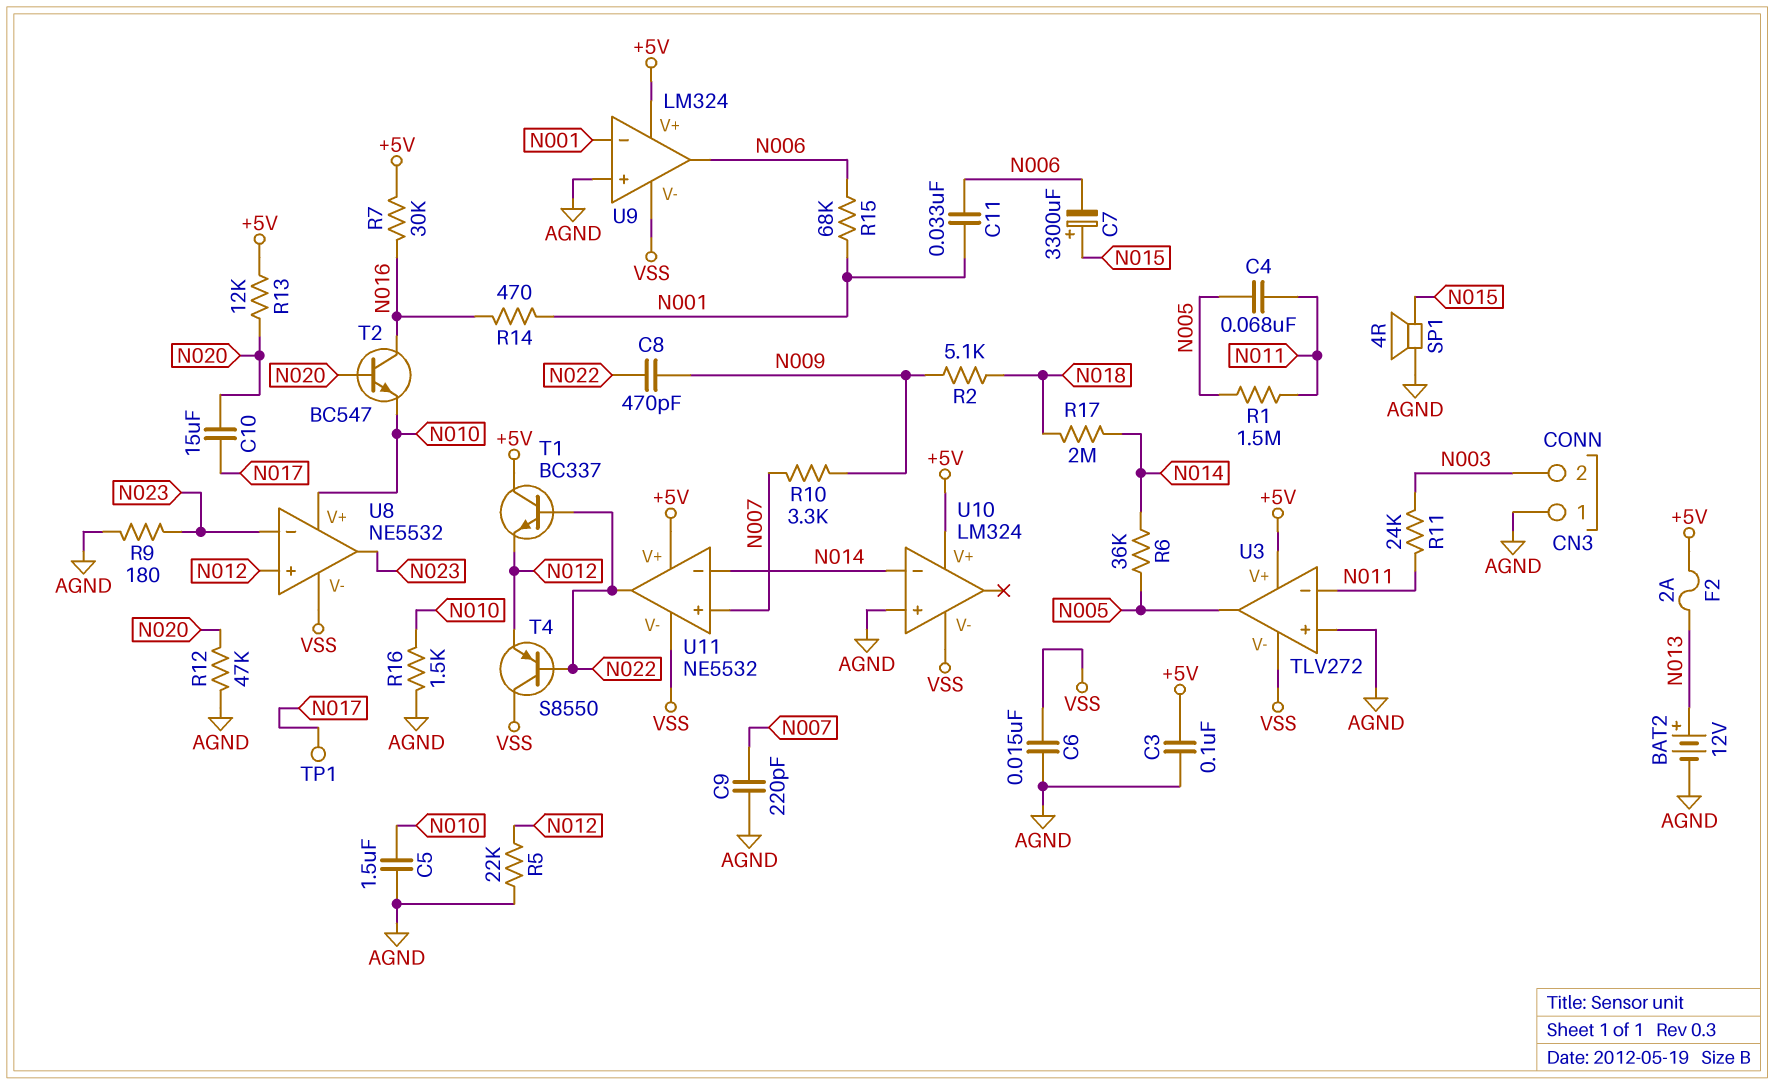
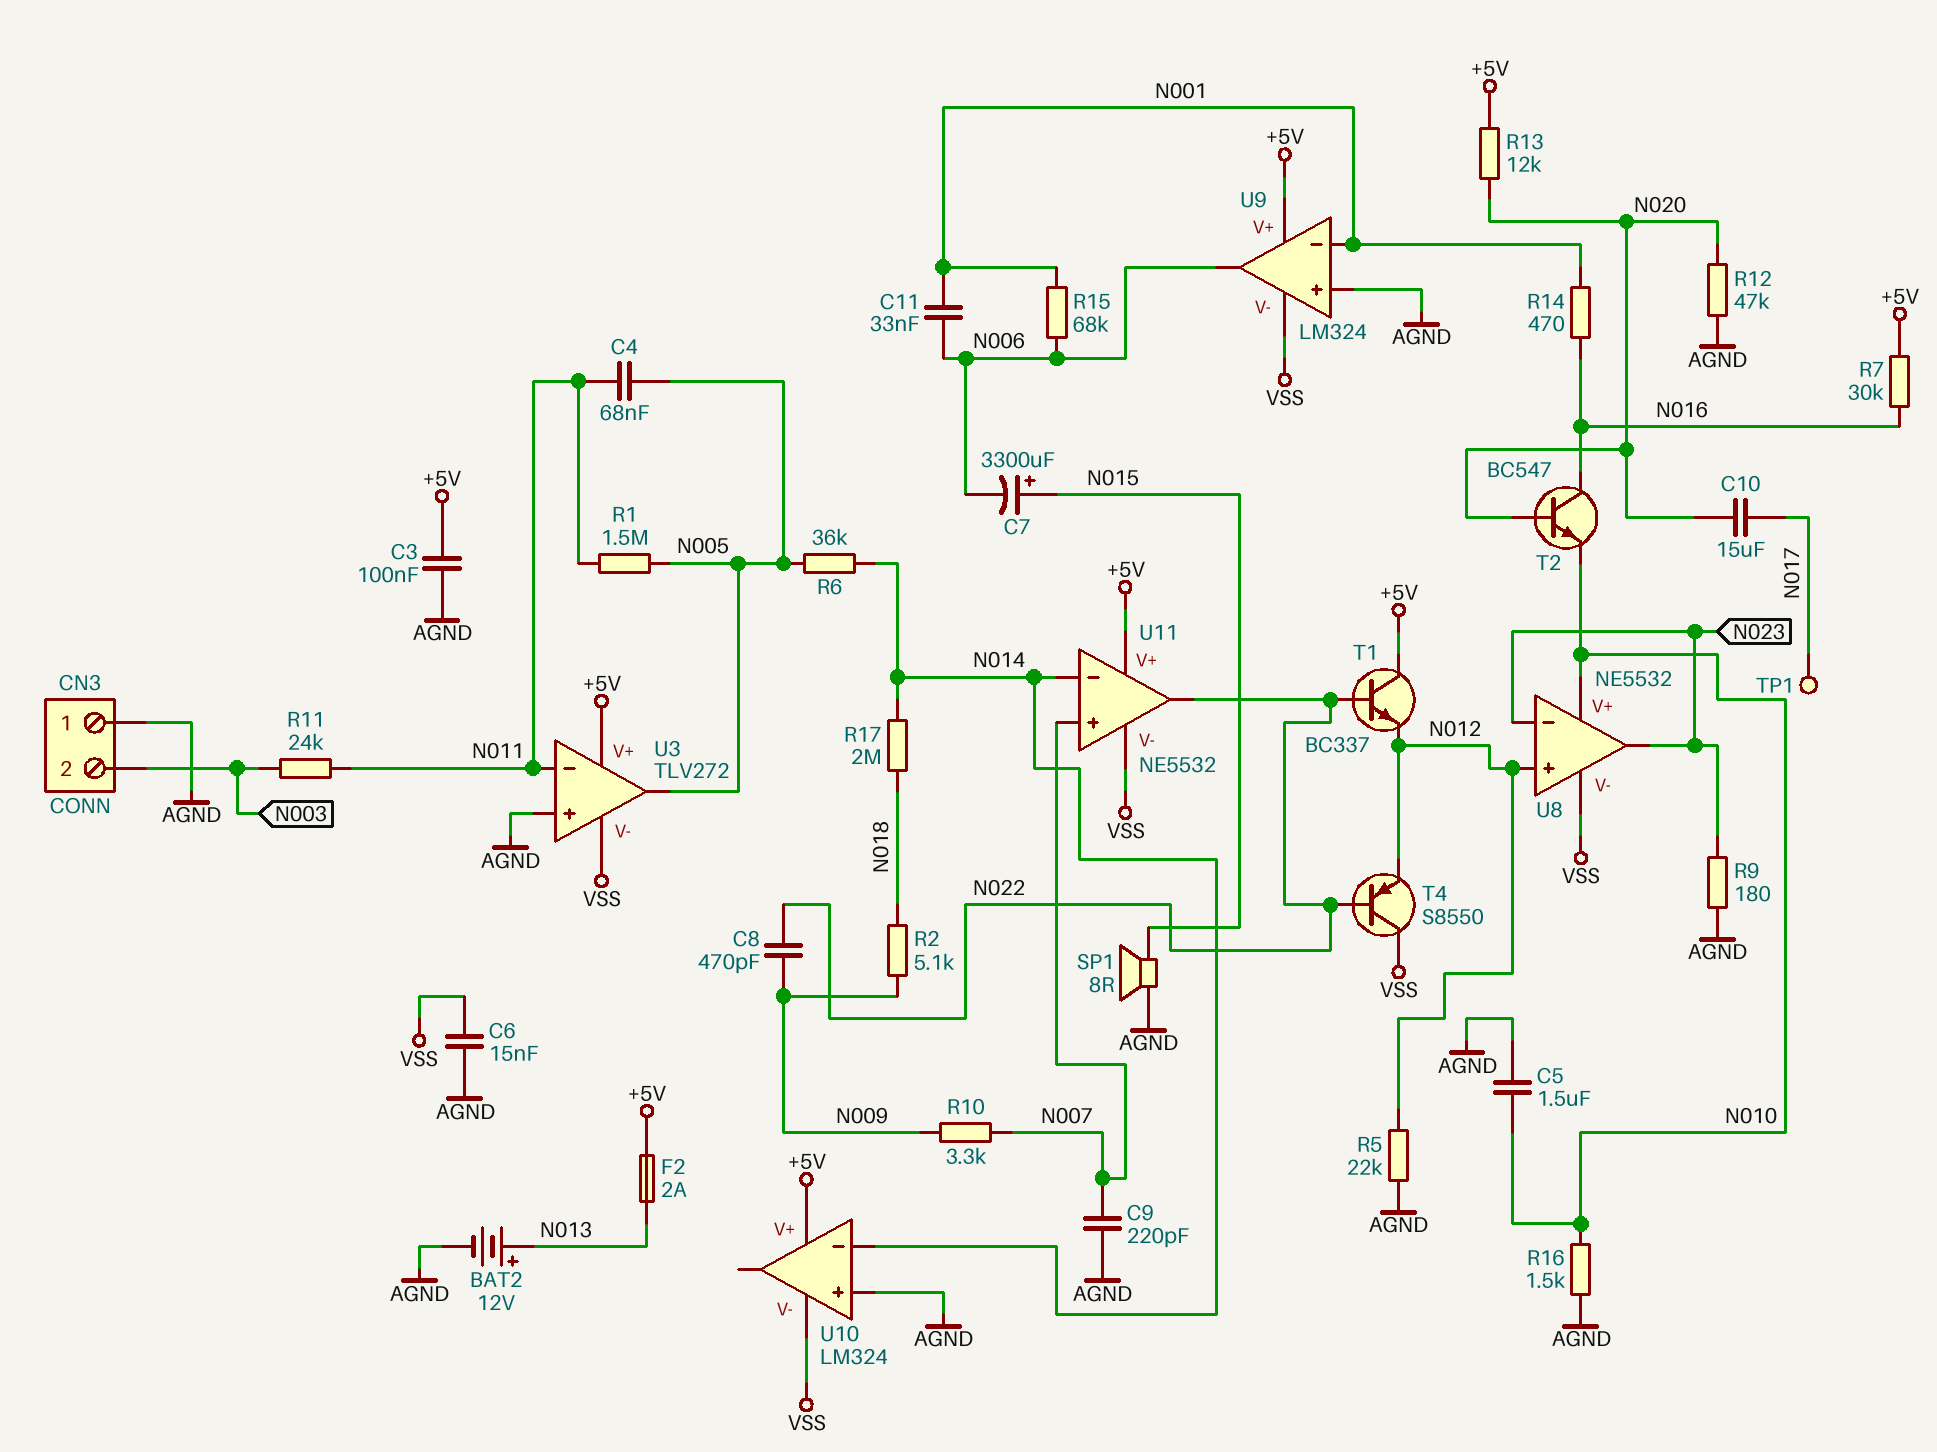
SP1: speaker 4R (AGND, N015) -> speaker 8R (AGND, N015)

